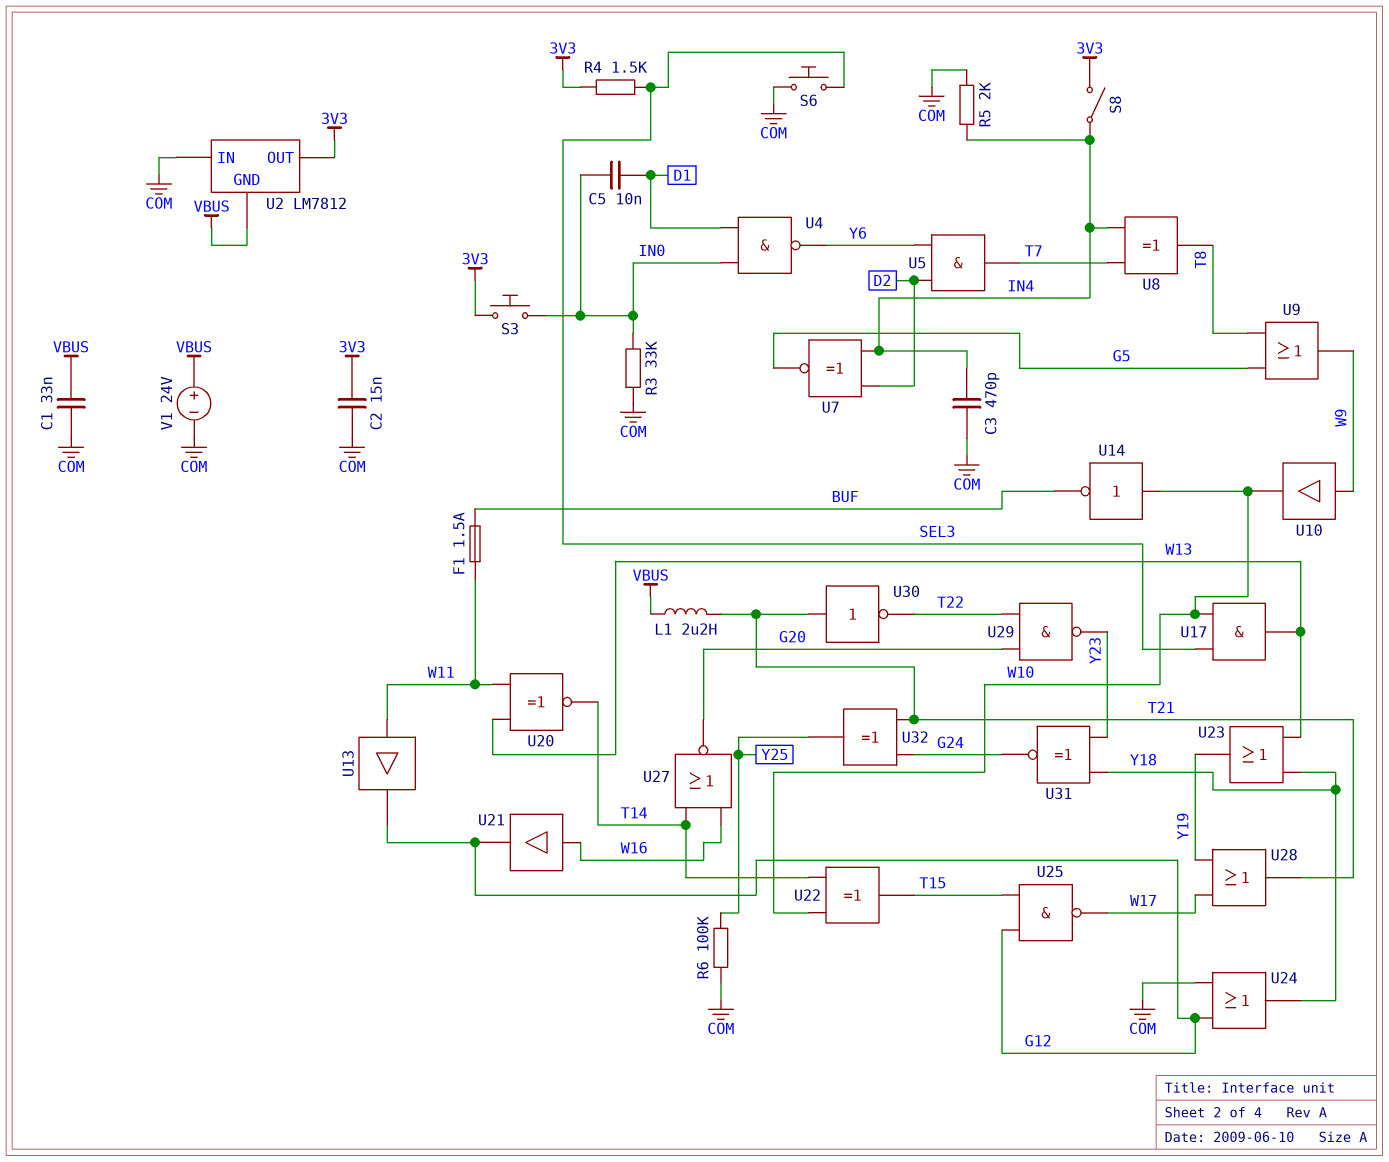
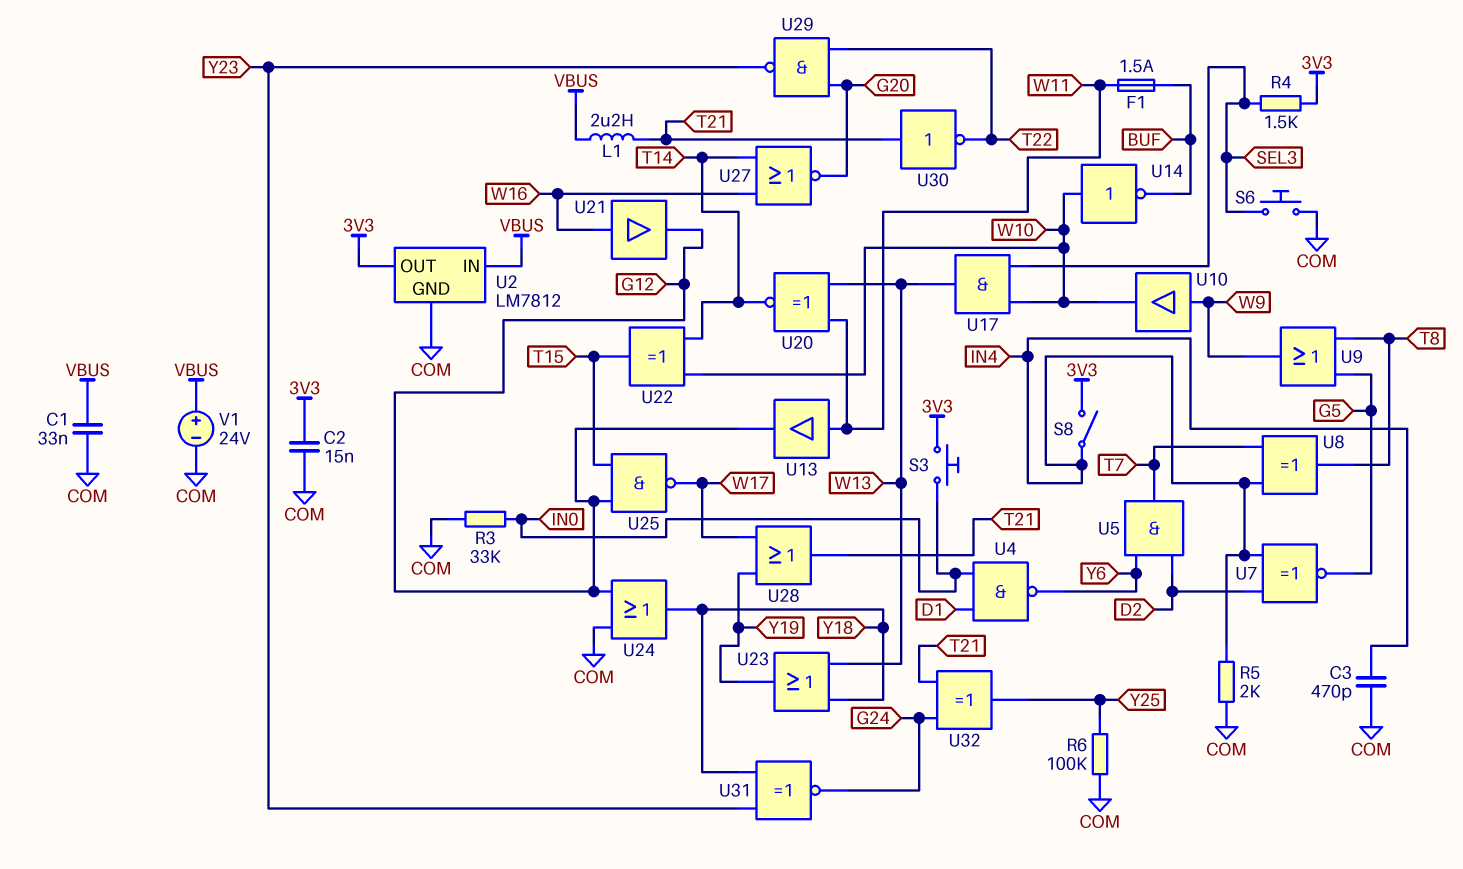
C5: 10nF (D1, IN0) -> none
U2 pin GND: VBUS -> COM
U2 pin IN: COM -> VBUS

